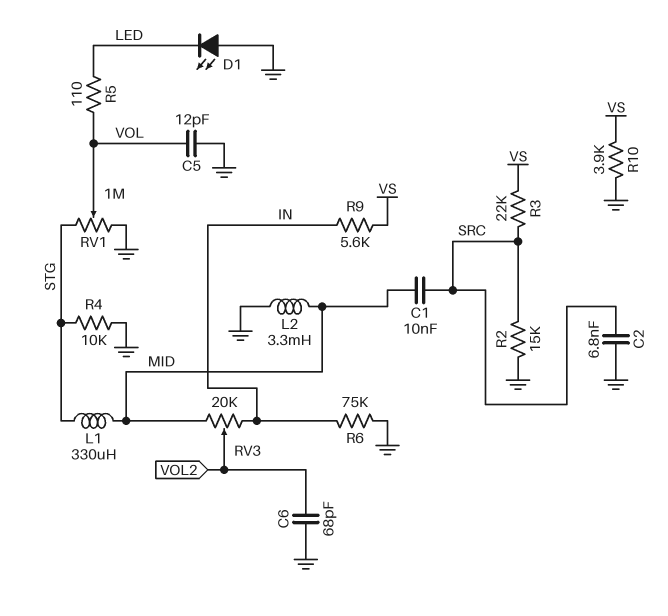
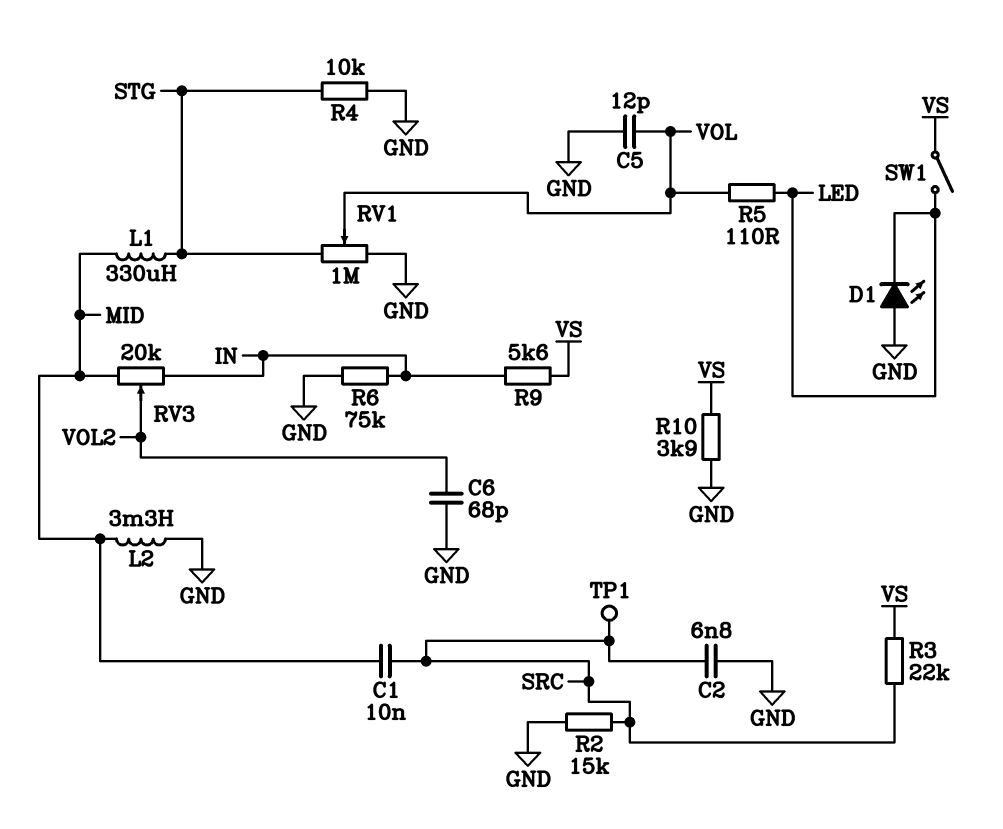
SW1: none -> switch (LED, VS)
TP1: none -> test point (SRC)

